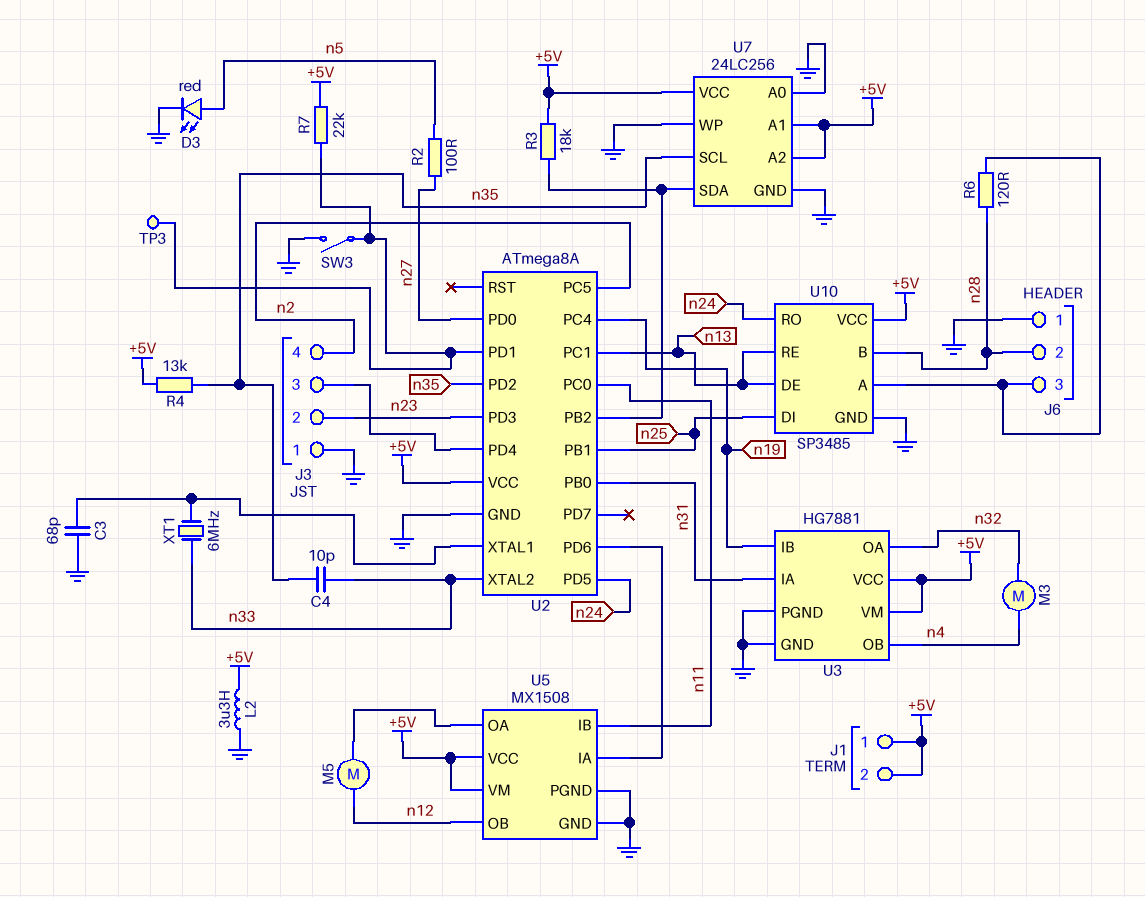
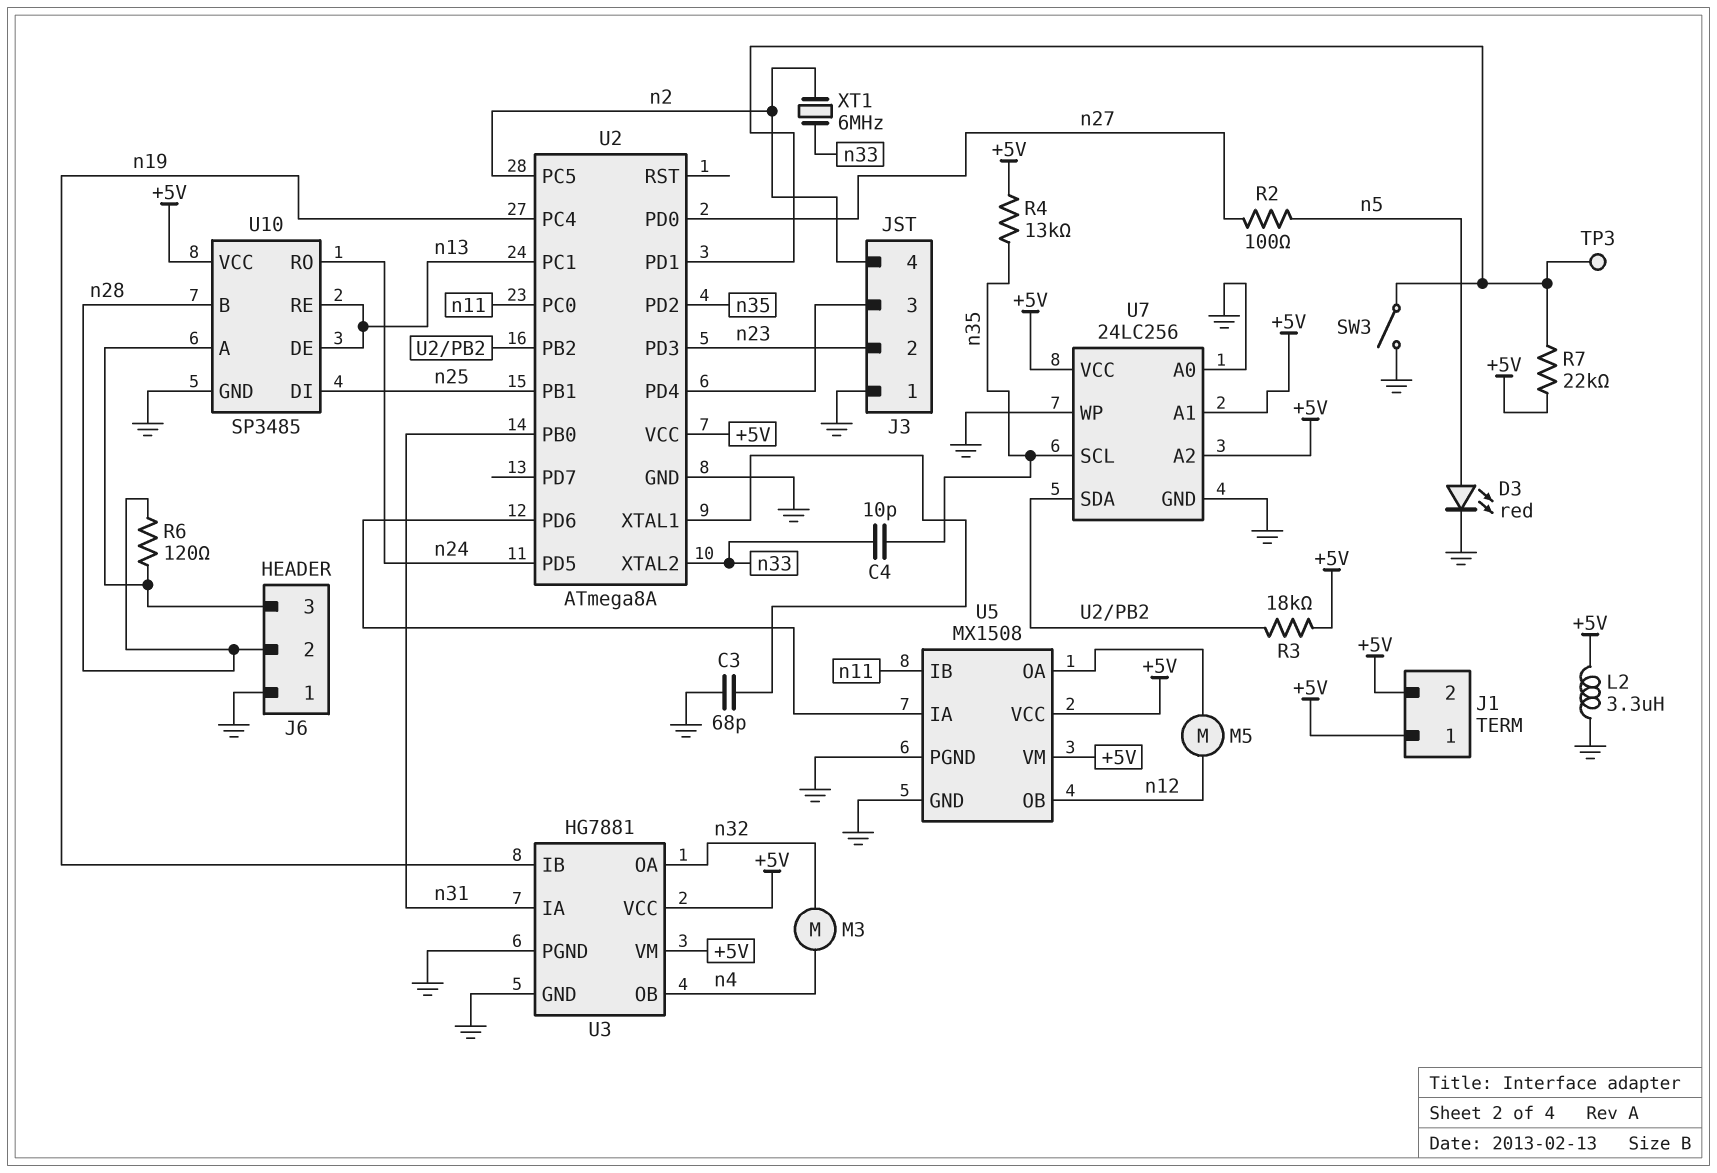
XT1: 6MHz (U2/XTAL1, n33) -> 6MHz (n2, n33)

